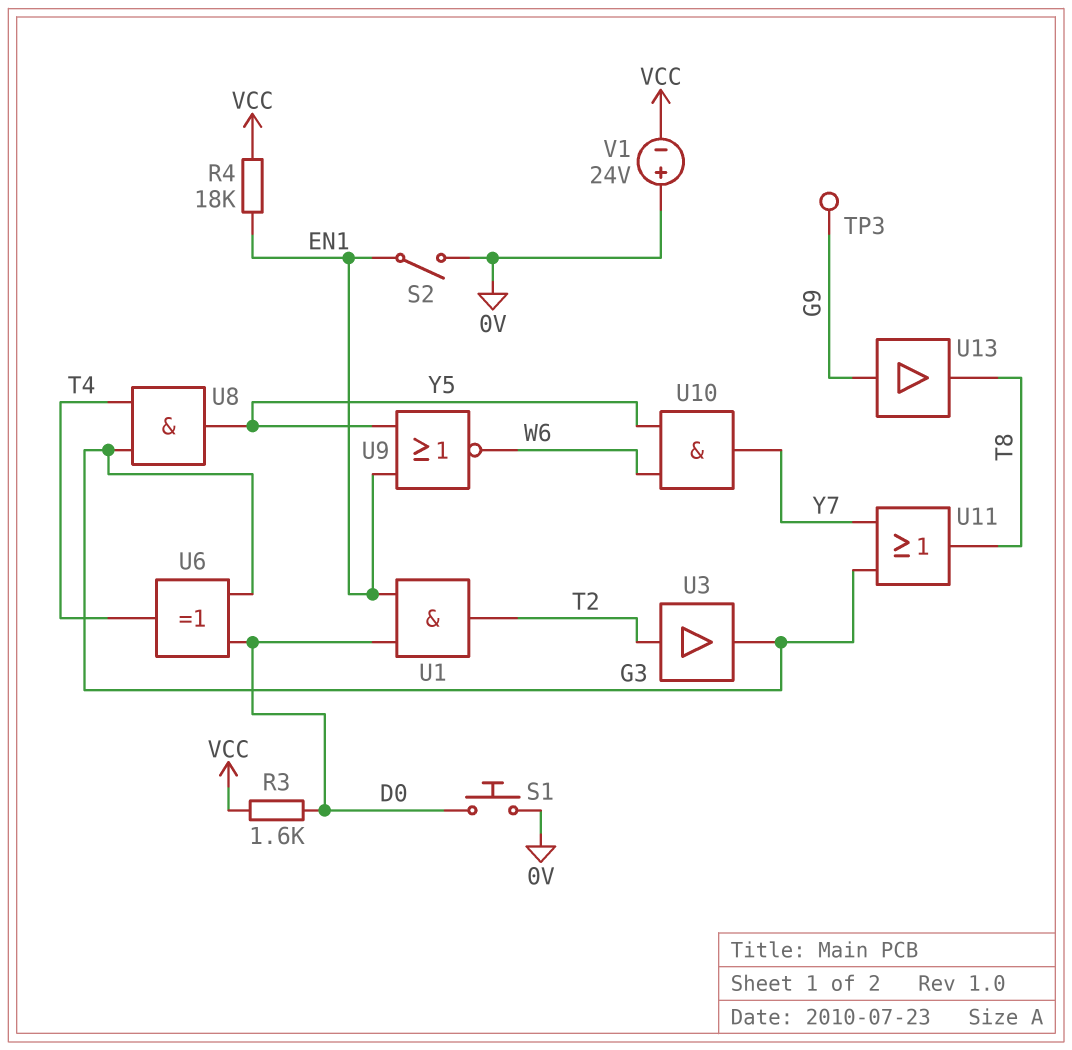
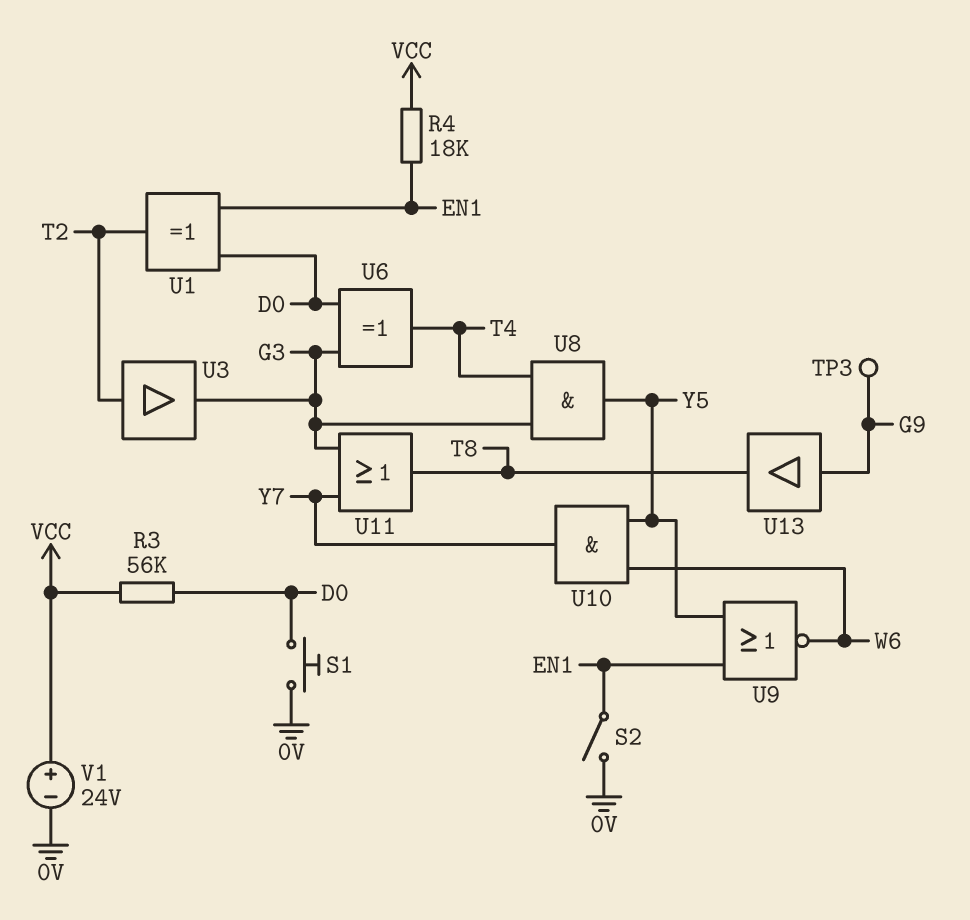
R3: 1.6k (D0, VCC) -> 56k (D0, VCC)
U1: AND (in D0, in EN1, out T2) -> XOR (in D0, in EN1, out T2)
V1: 24V (plus 0V, minus VCC) -> 24V (plus VCC, minus 0V)

